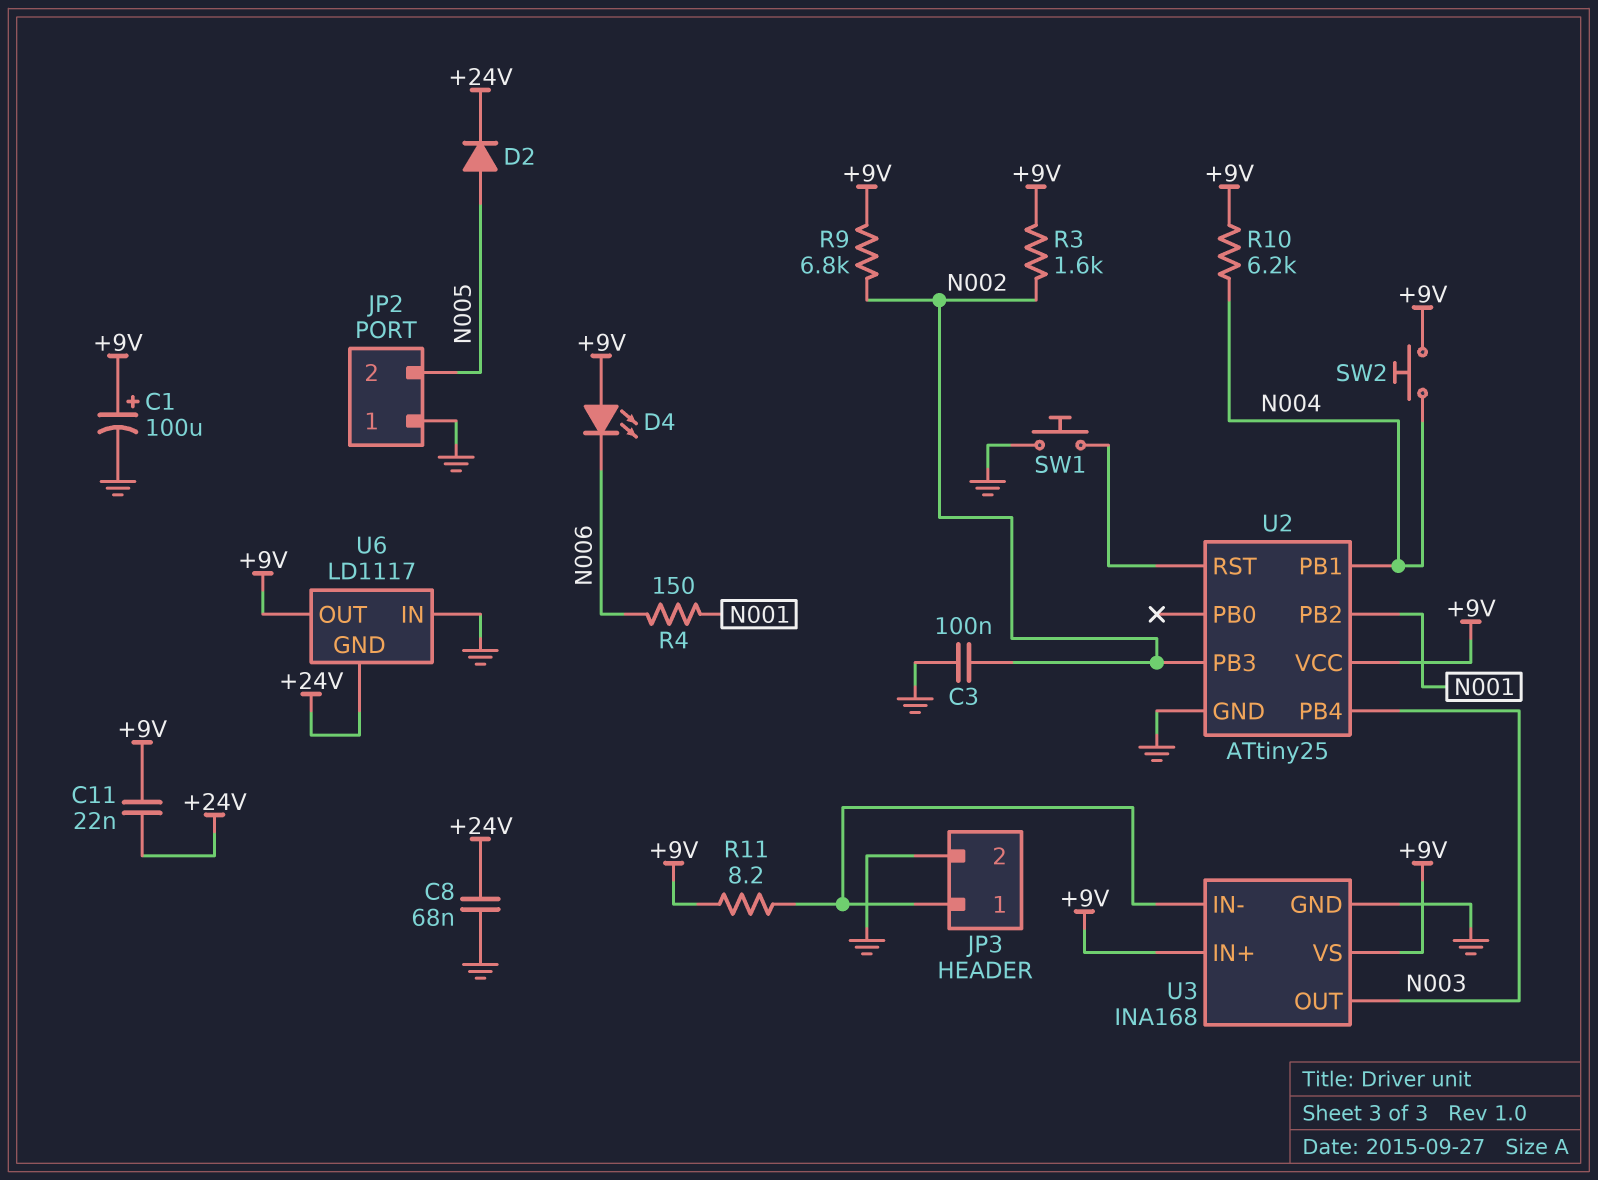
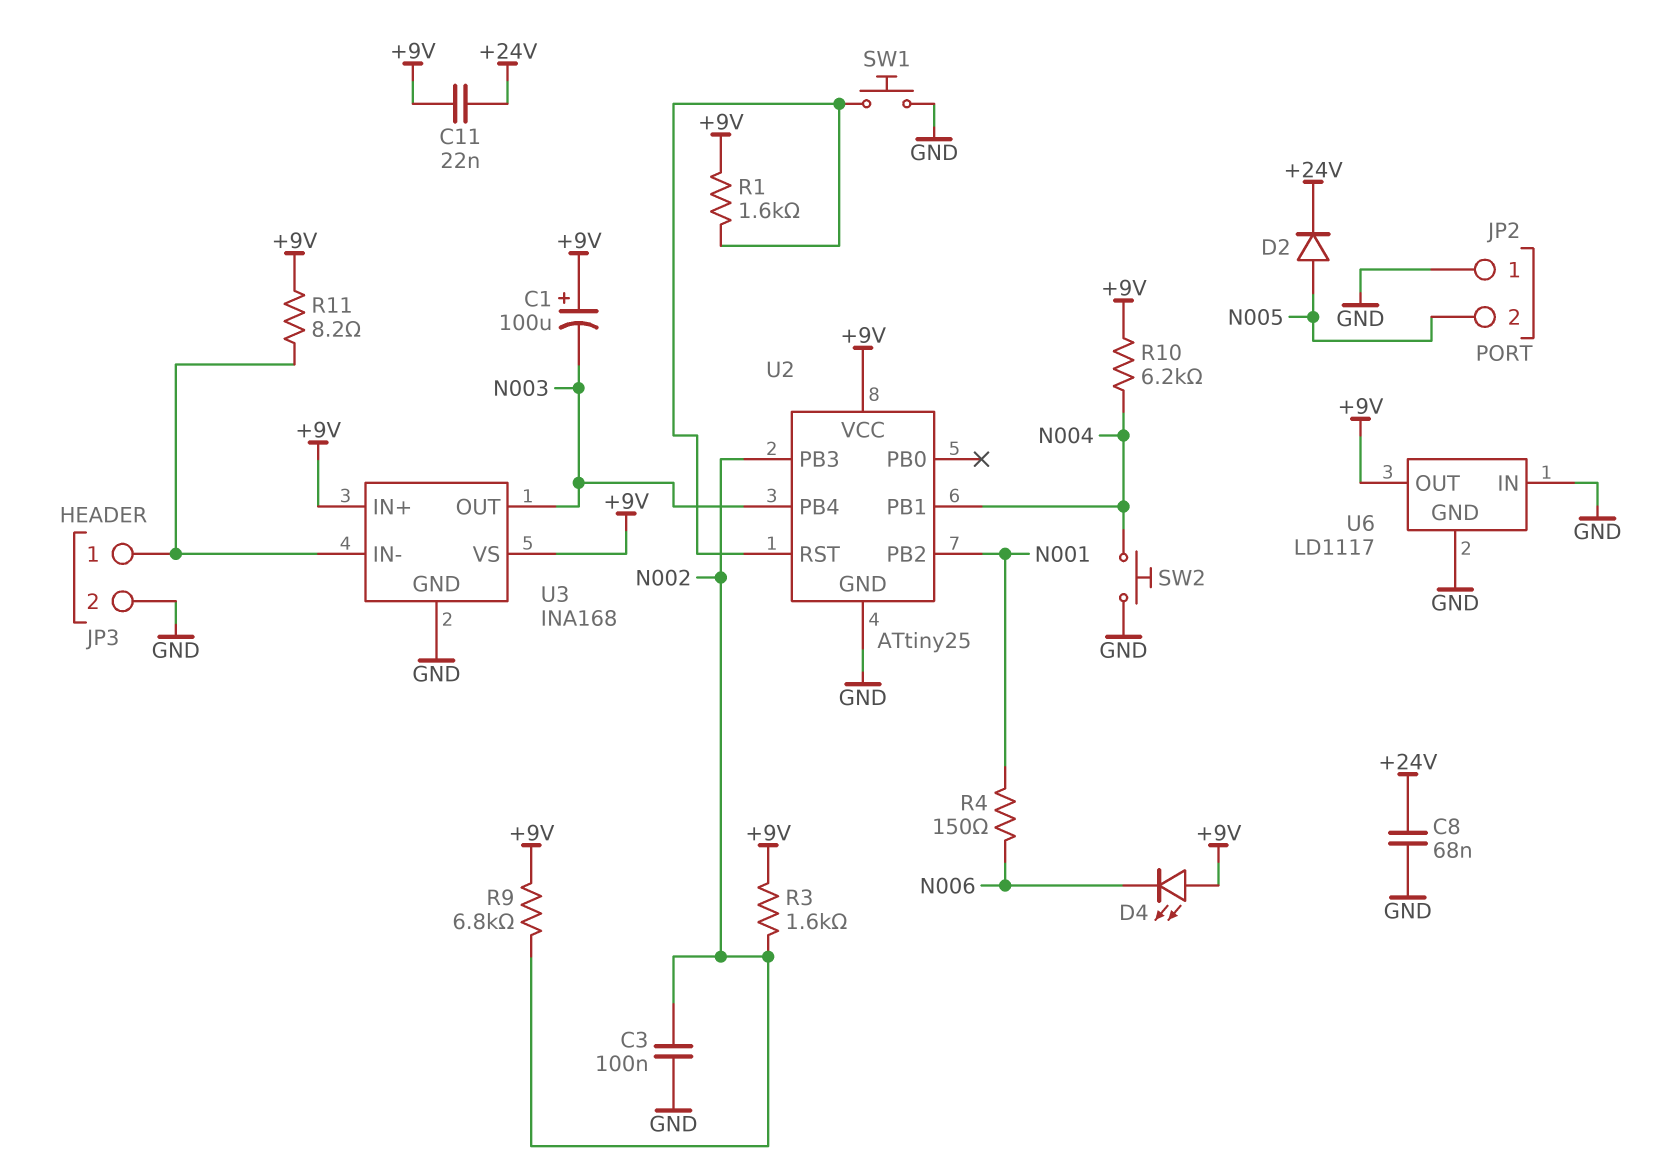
C1: 100uF (plus +9V, minus GND) -> 100uF (plus +9V, minus N003)
R1: none -> 1.6k (+9V, U2/RST)
SW2: button (+9V, N004) -> button (GND, N004)
U6 pin GND: +24V -> GND

